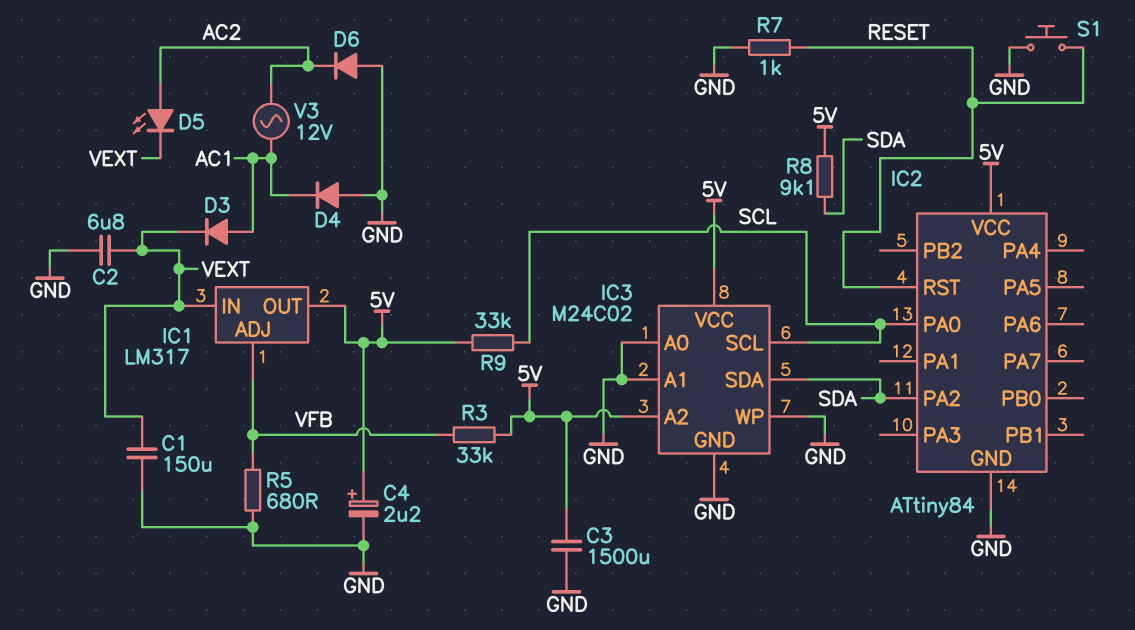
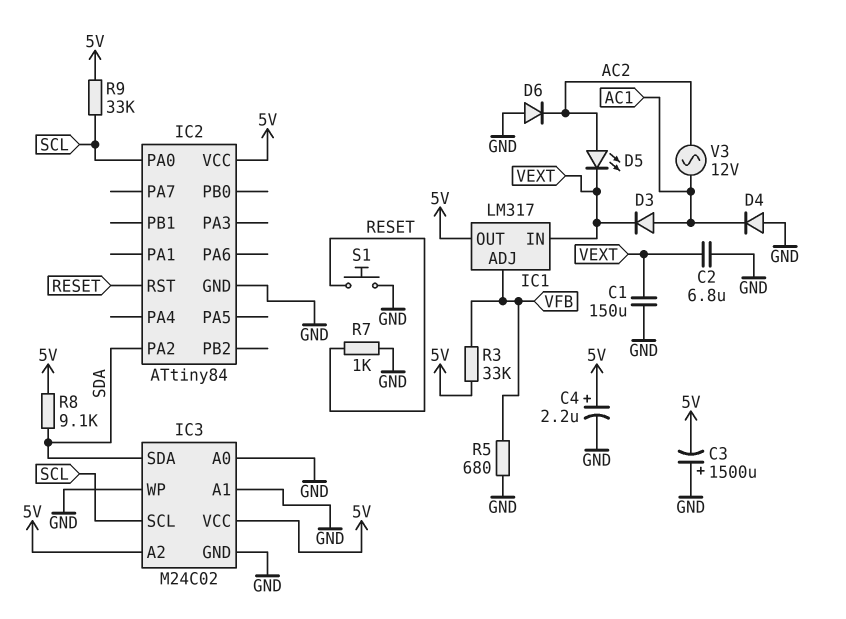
C3: 1500uF (5V, GND) -> 1500uF (plus GND, minus 5V)

